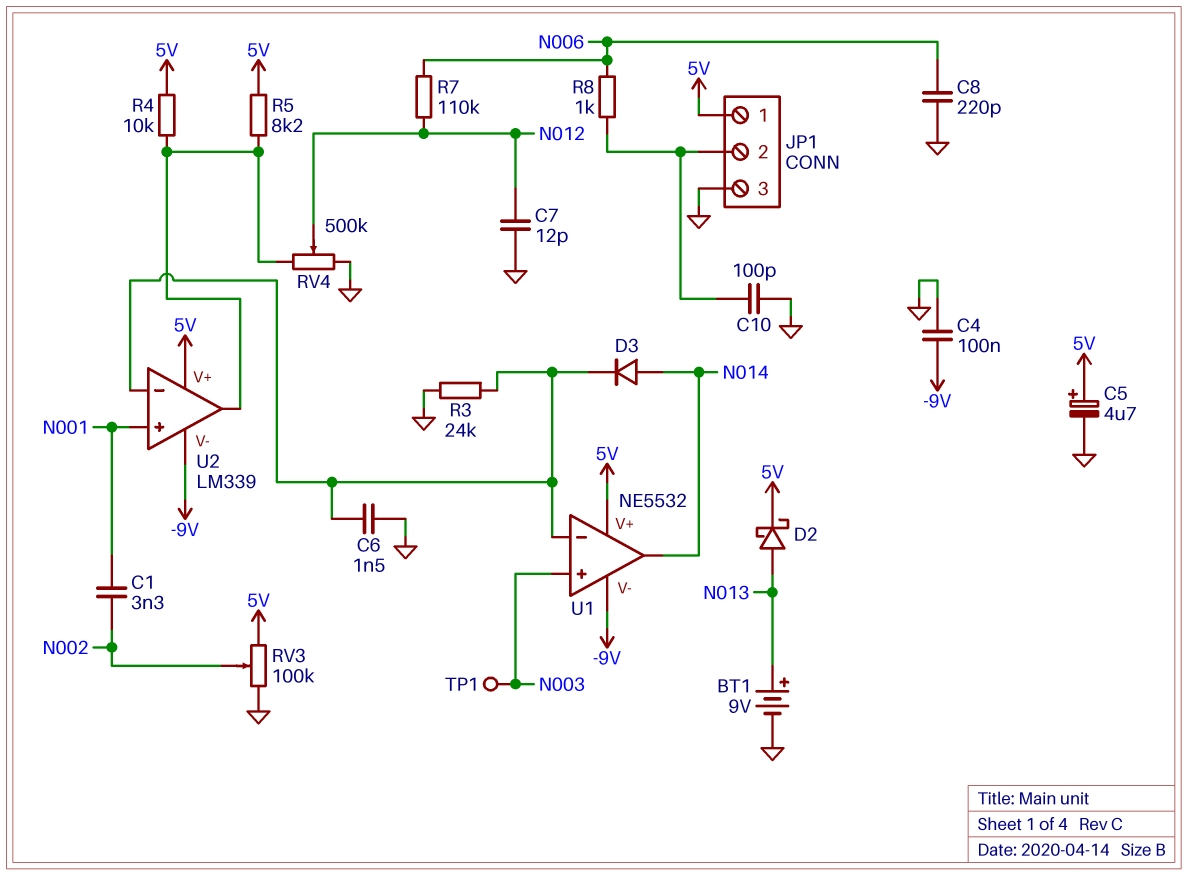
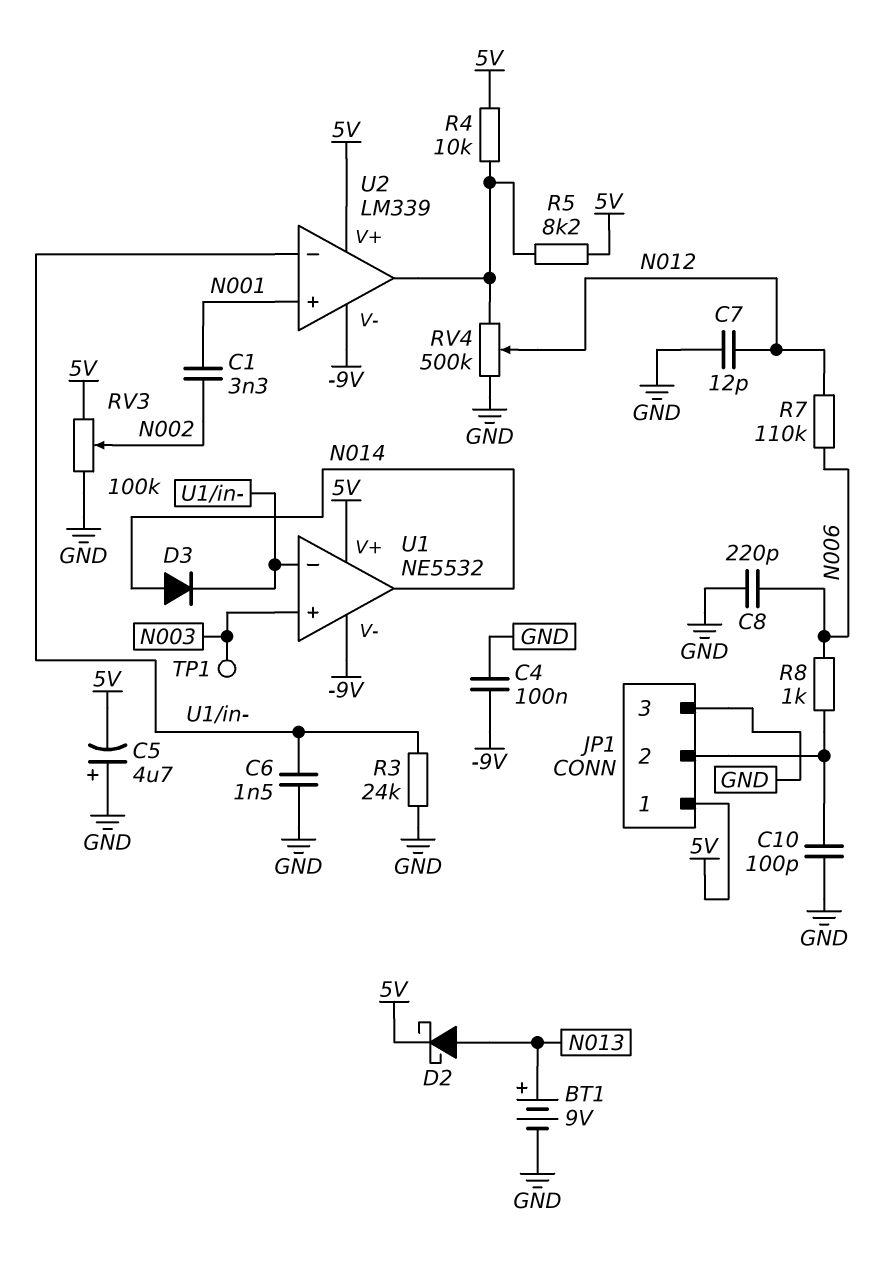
C5: 4.7uF (plus 5V, minus GND) -> 4.7uF (plus GND, minus 5V)

